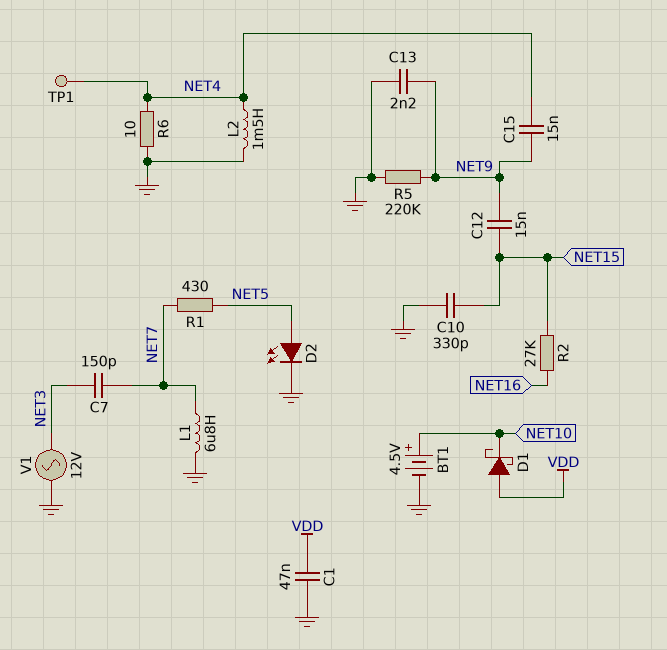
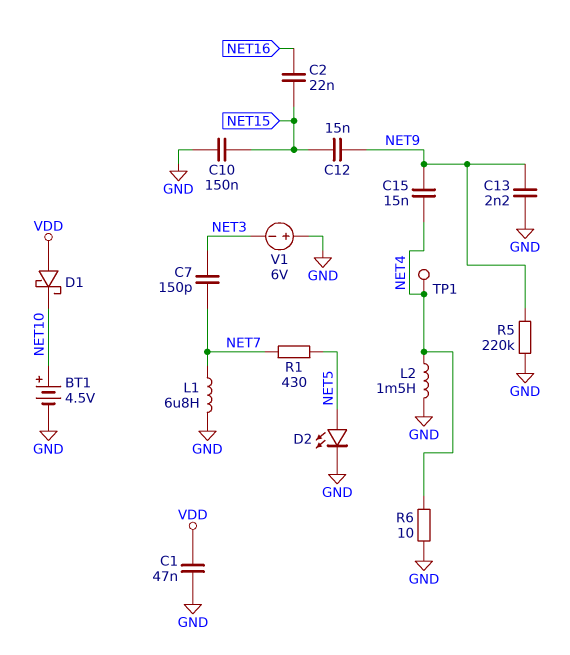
C2: none -> 22nF (NET15, NET16)
C10: 330pF (GND, NET15) -> 150nF (GND, NET15)
R2: 27k (NET15, NET16) -> none
V1: AC 12V (GND, NET3) -> 6V (plus GND, minus NET3)

